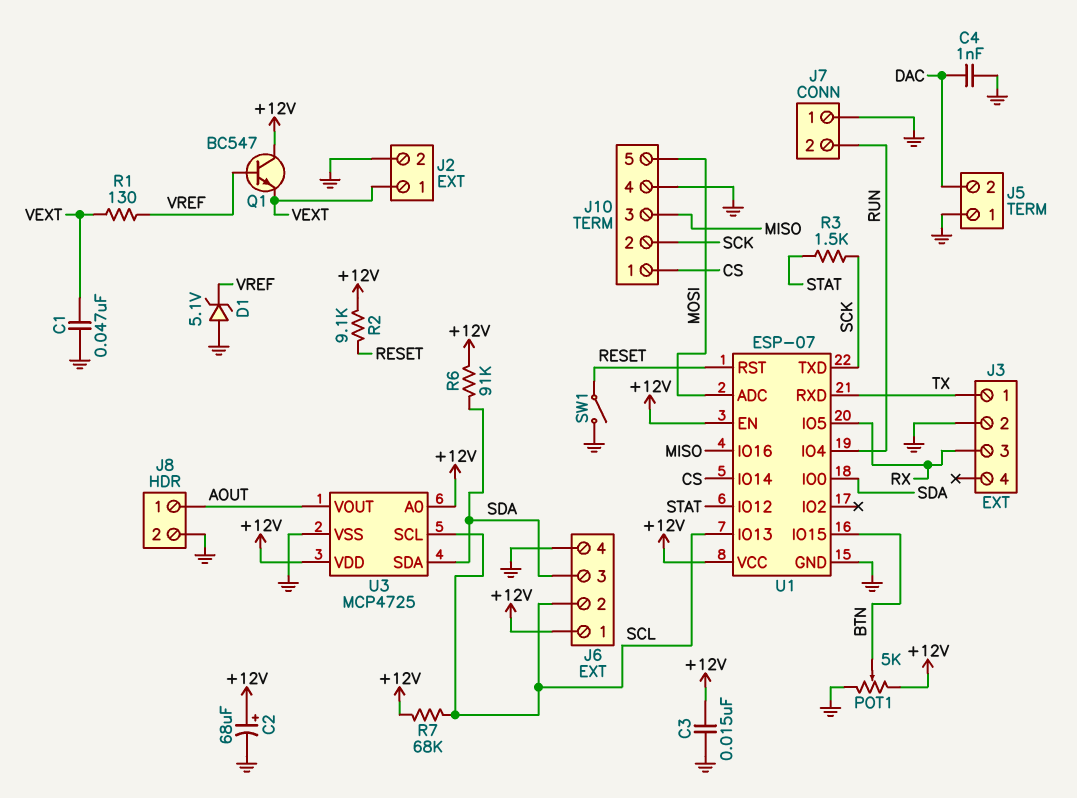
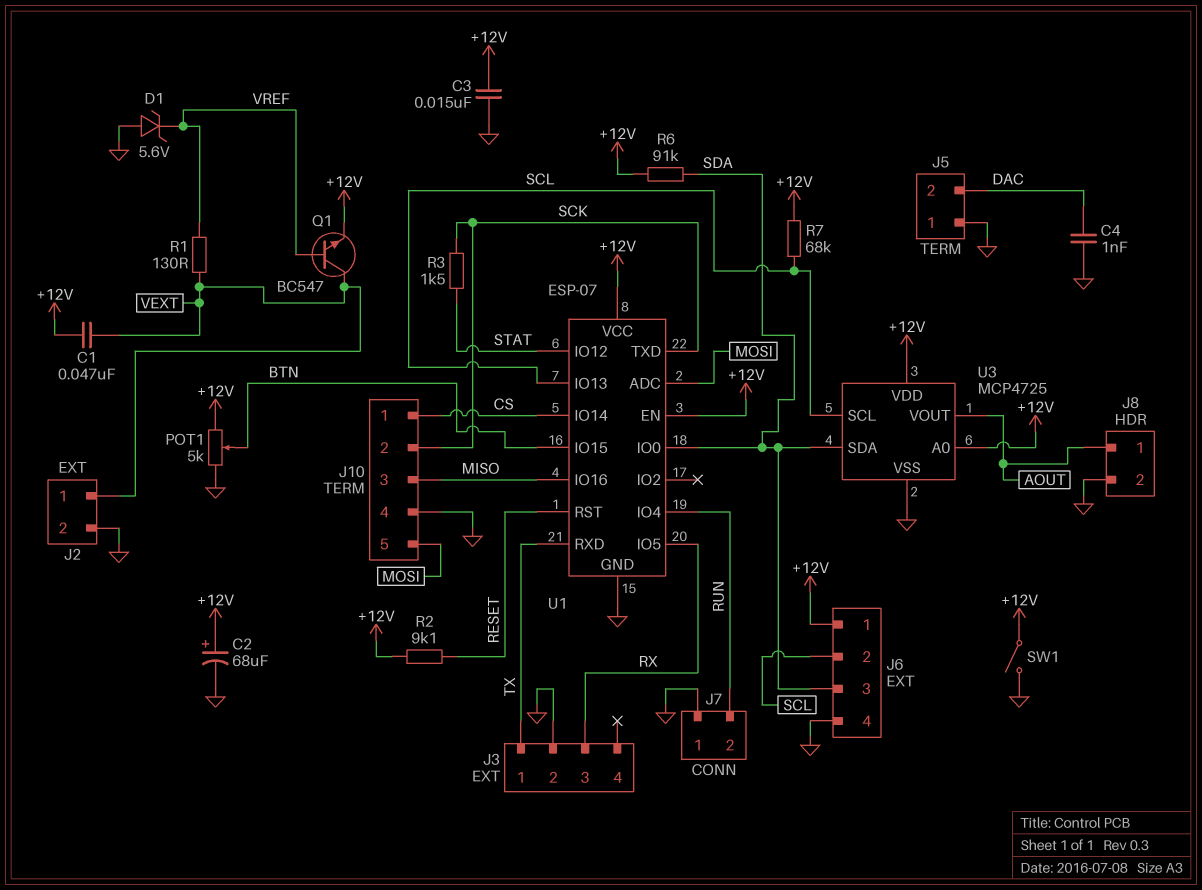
C1: 47nF (GND, VEXT) -> 47nF (+12V, VEXT)
D1: zener 5.1V (A GND, K VREF) -> zener 5.6V (A GND, K VREF)
Q1: NPN BC547 (B VREF, C +12V, E VEXT) -> NPN BC547 (B VREF, C VEXT, E +12V)
SW1: switch (GND, RESET) -> switch (+12V, GND)

